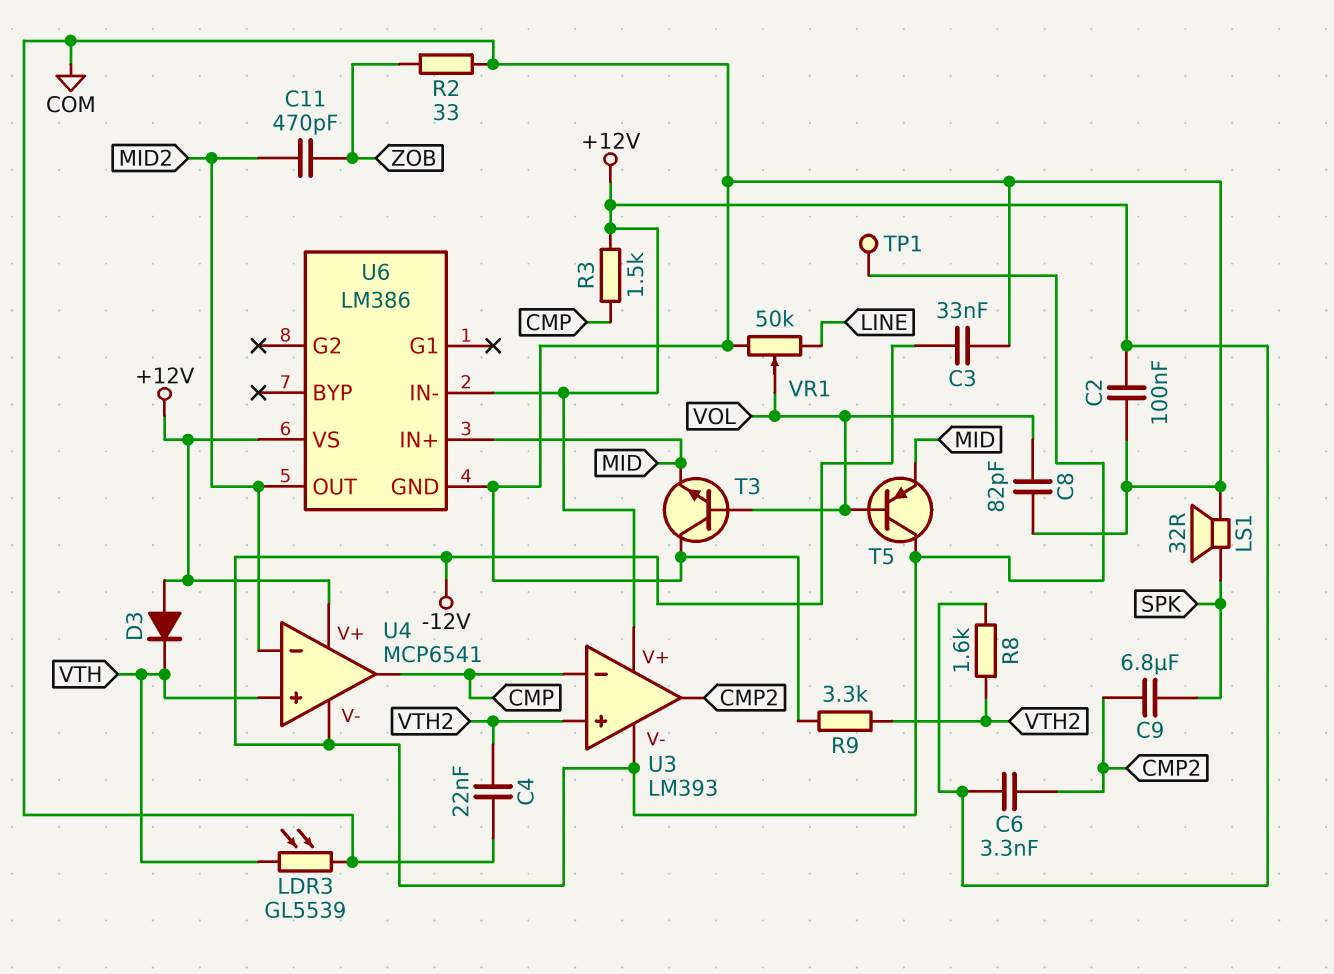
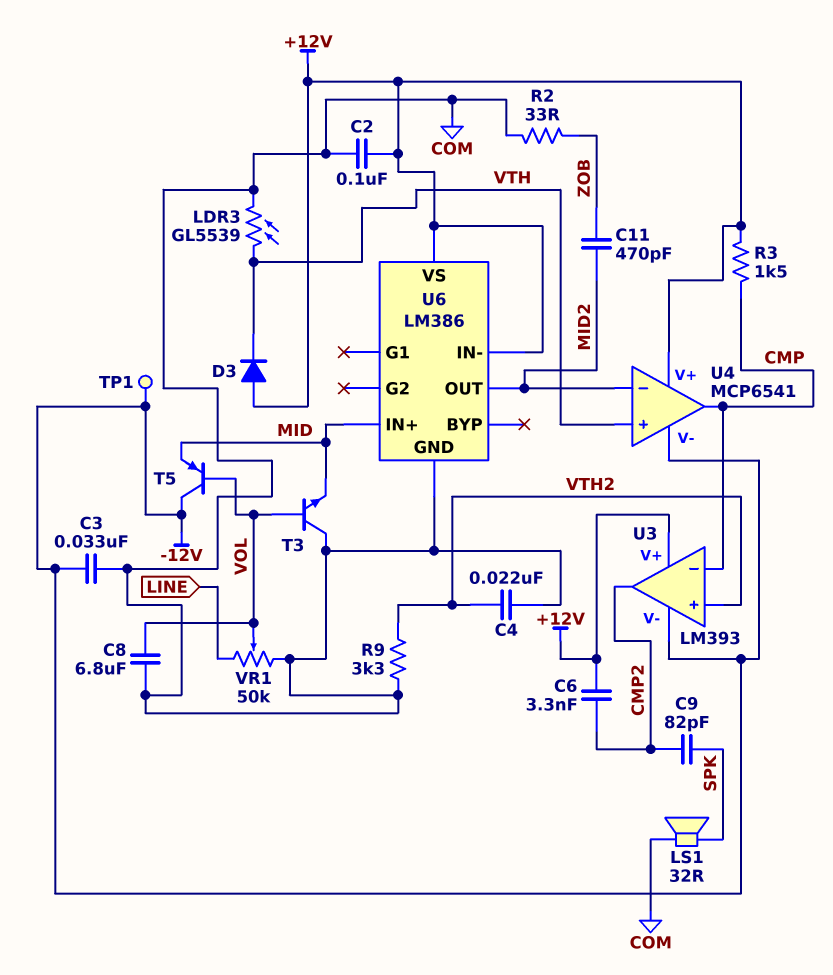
C8: 82pF (COM, VOL) -> 6.8uF (COM, VOL)
C9: 6.8uF (CMP2, SPK) -> 82pF (CMP2, SPK)
R8: 1.6k (+12V, VTH2) -> none

